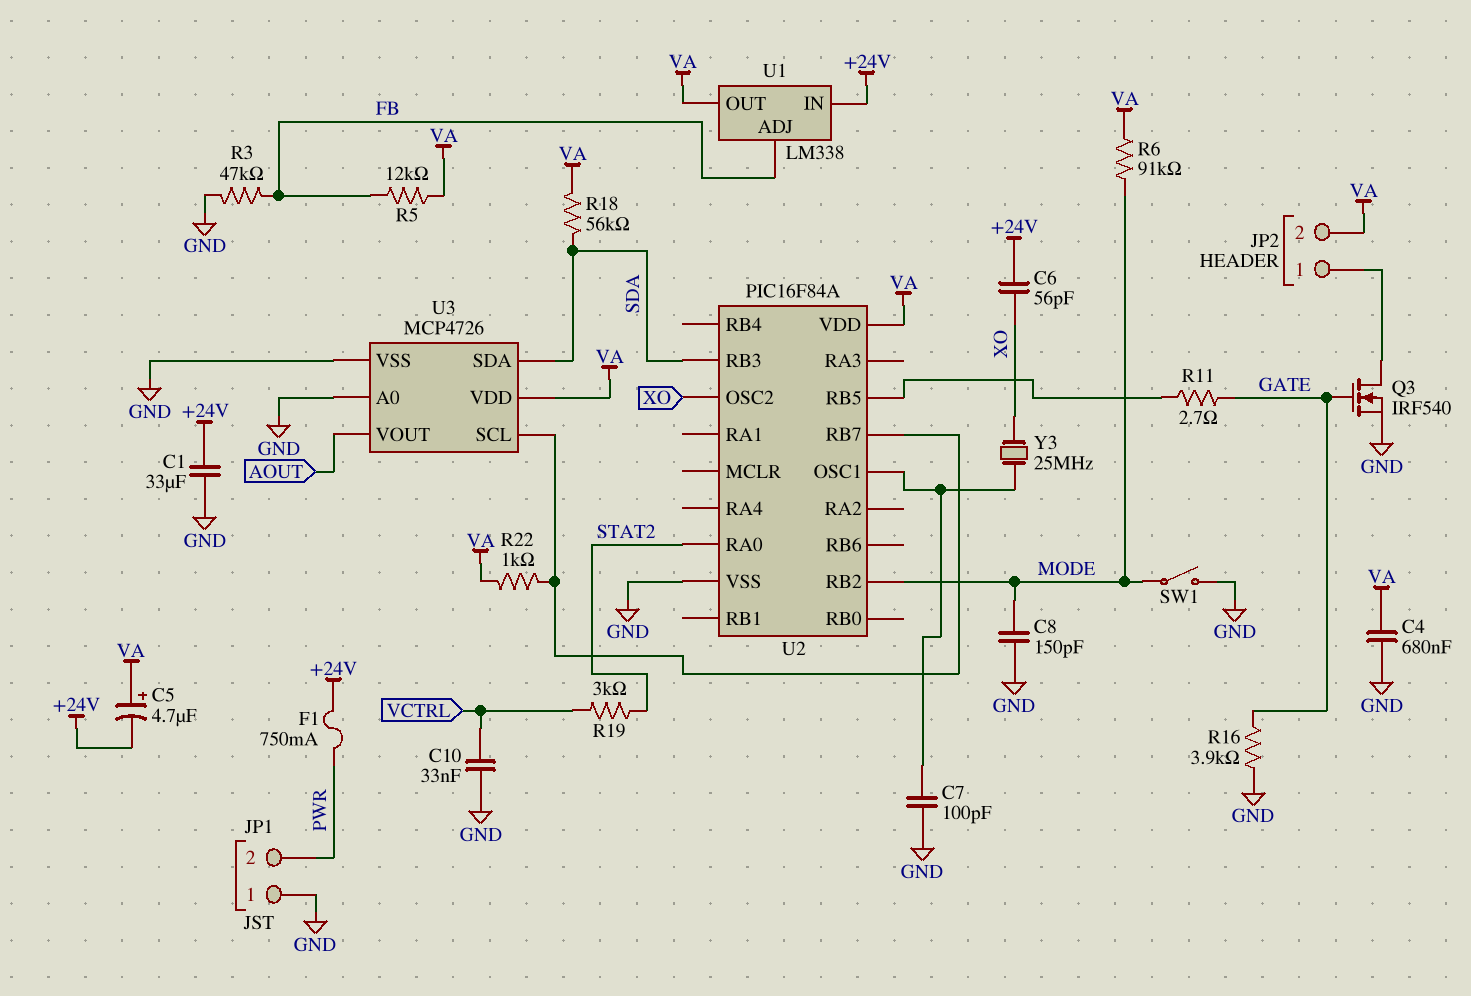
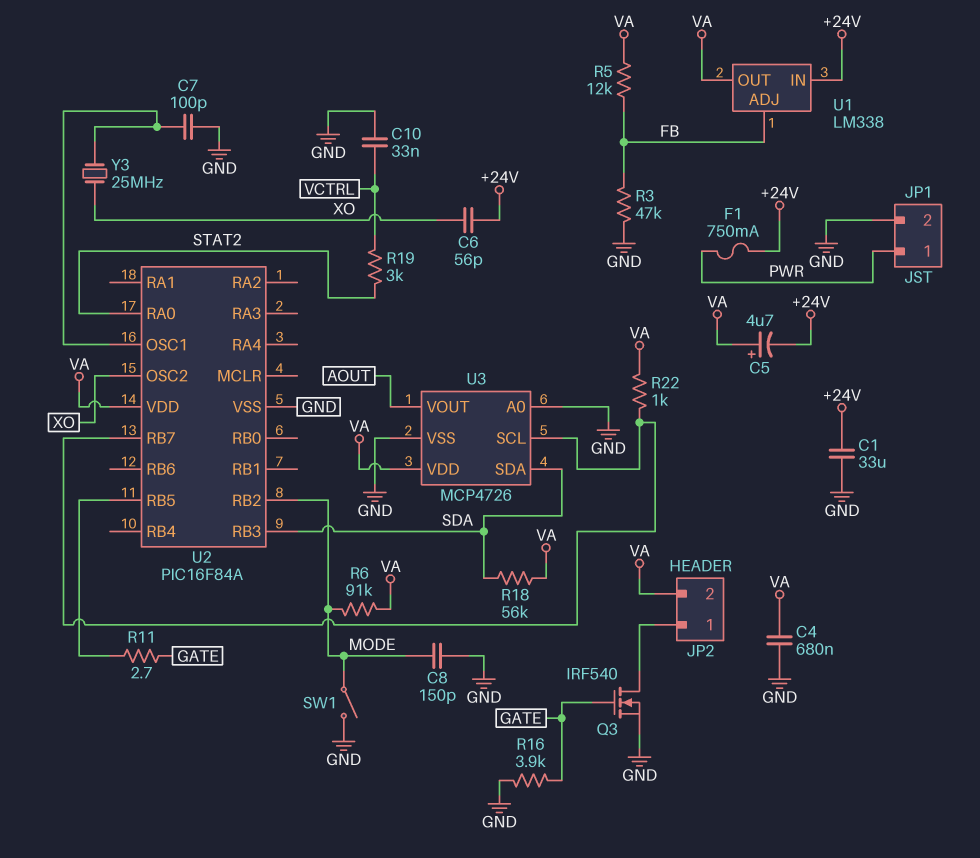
JP1 pin 1: GND -> PWR
JP1 pin 2: PWR -> GND

